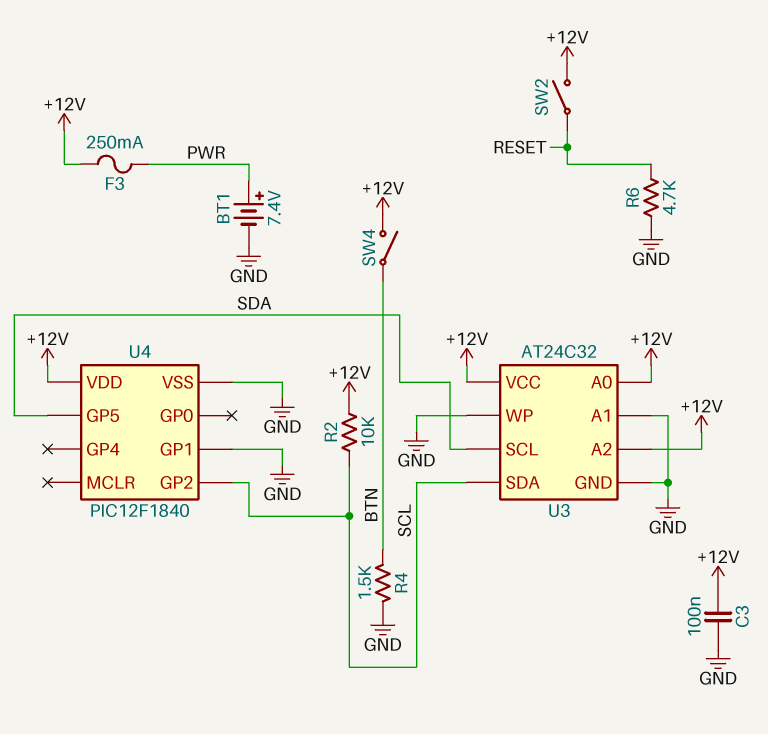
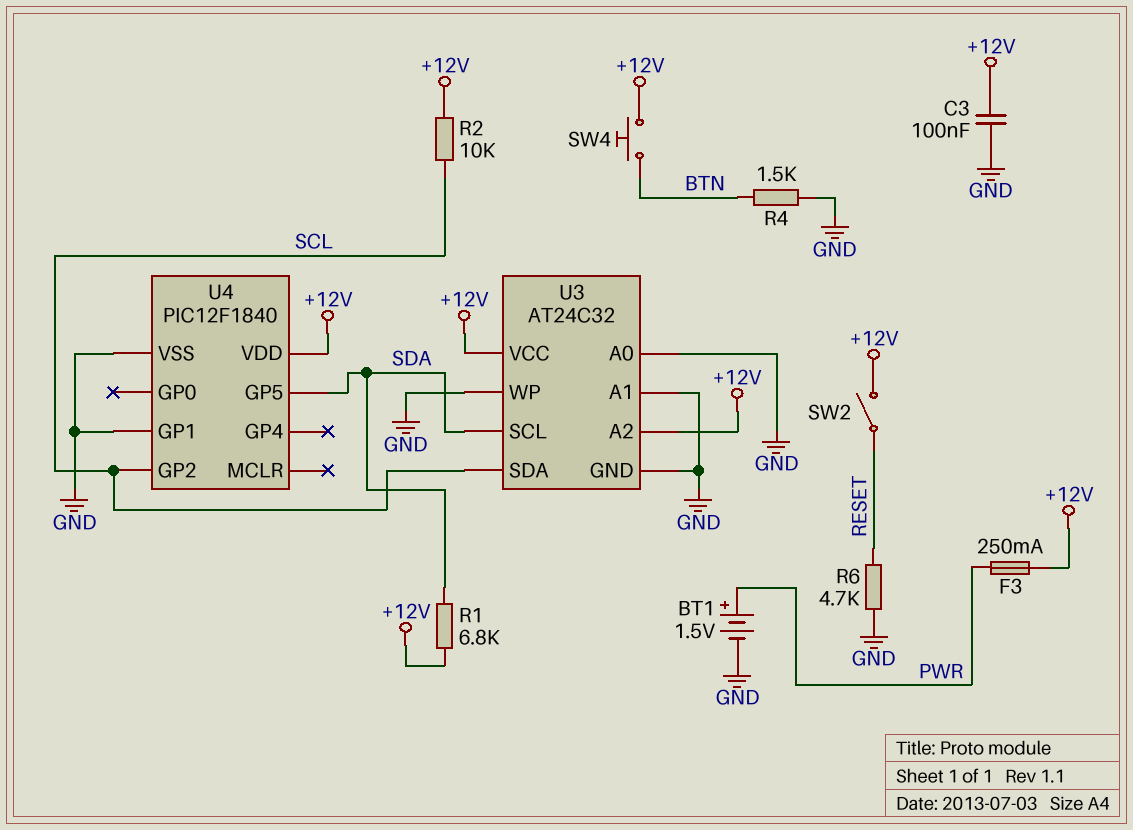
BT1: 7.4V (plus PWR, minus GND) -> 1.5V (plus PWR, minus GND)
R1: none -> 6.8k (+12V, SDA)
SW4: switch (+12V, BTN) -> button (+12V, BTN)
U3 pin A0: +12V -> GND

